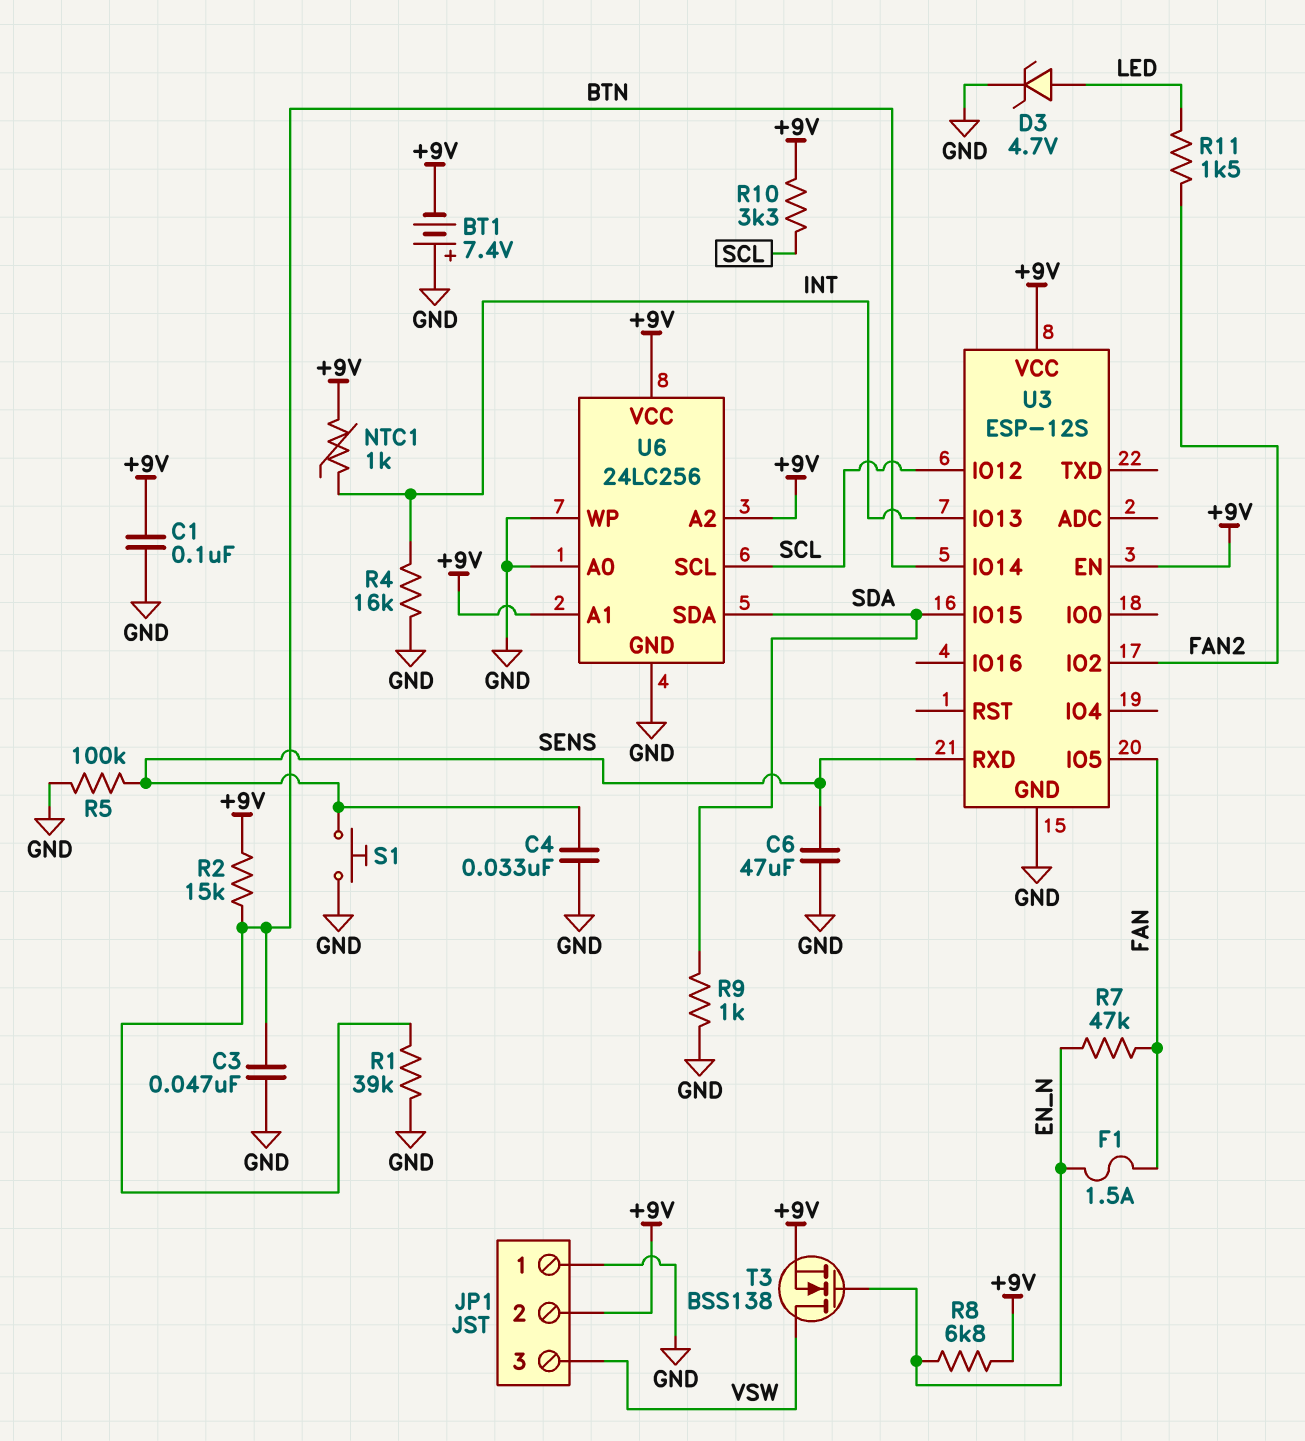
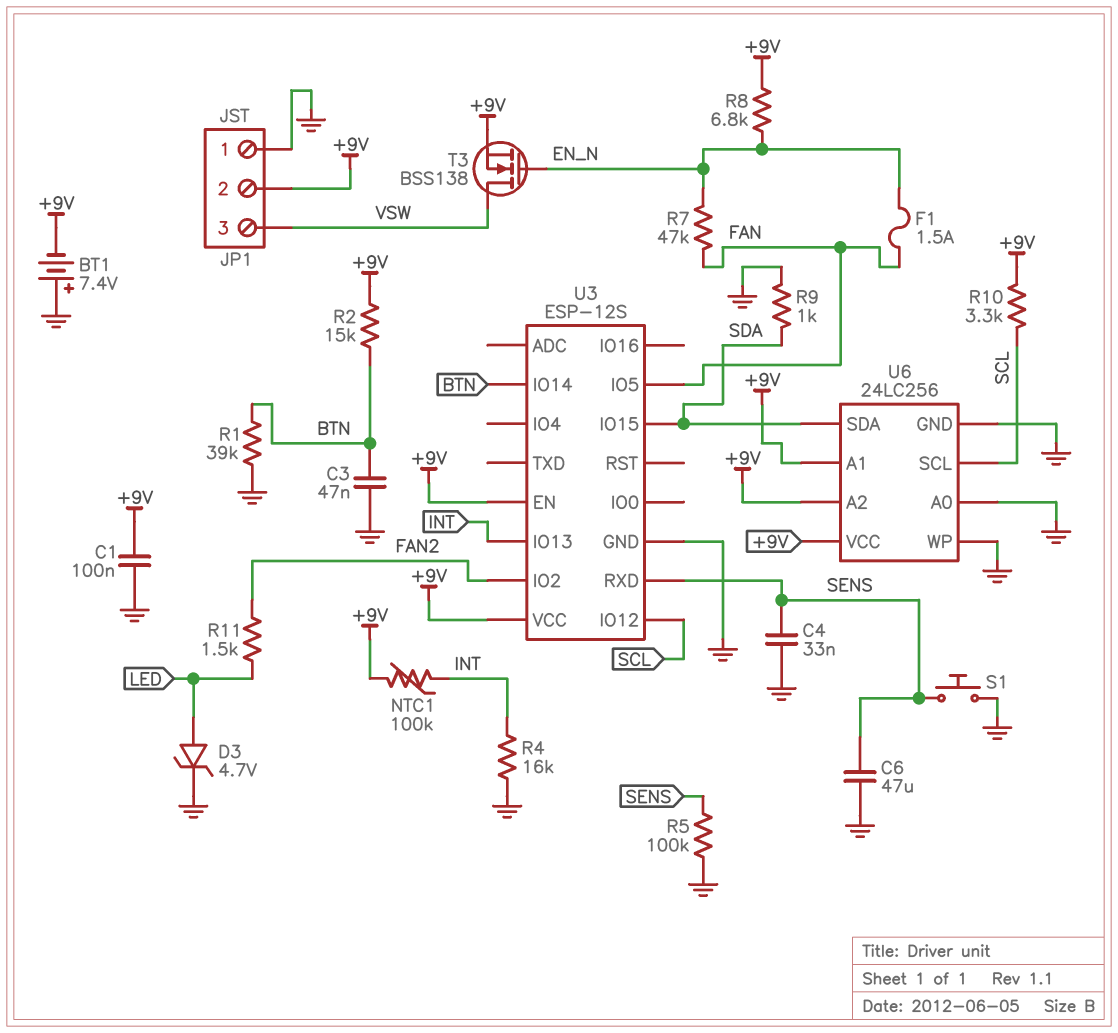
NTC1: 1k (+9V, INT) -> 100k (+9V, INT)

